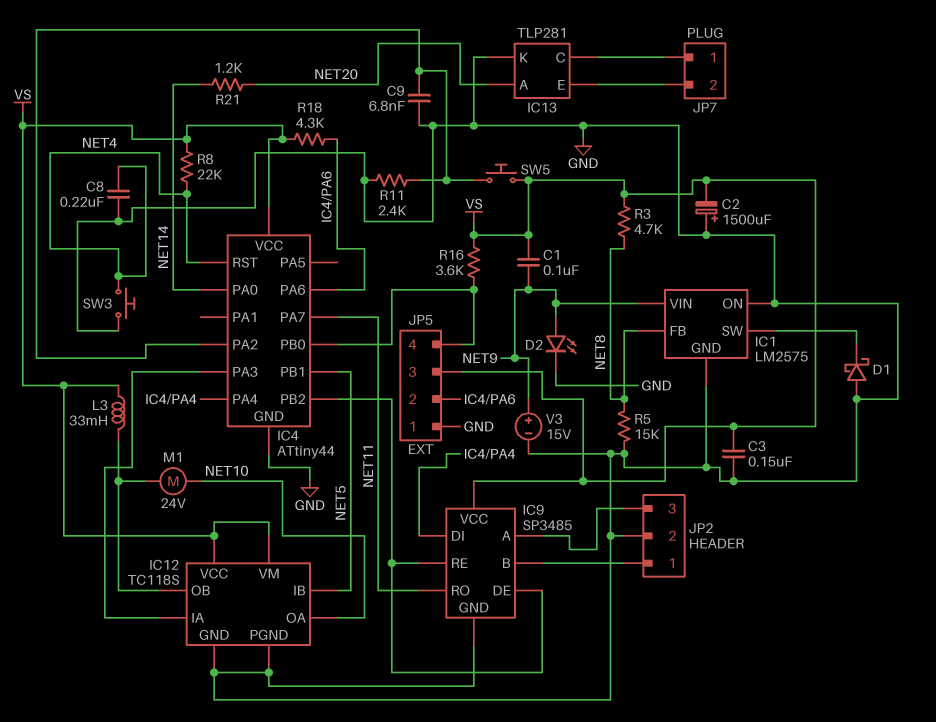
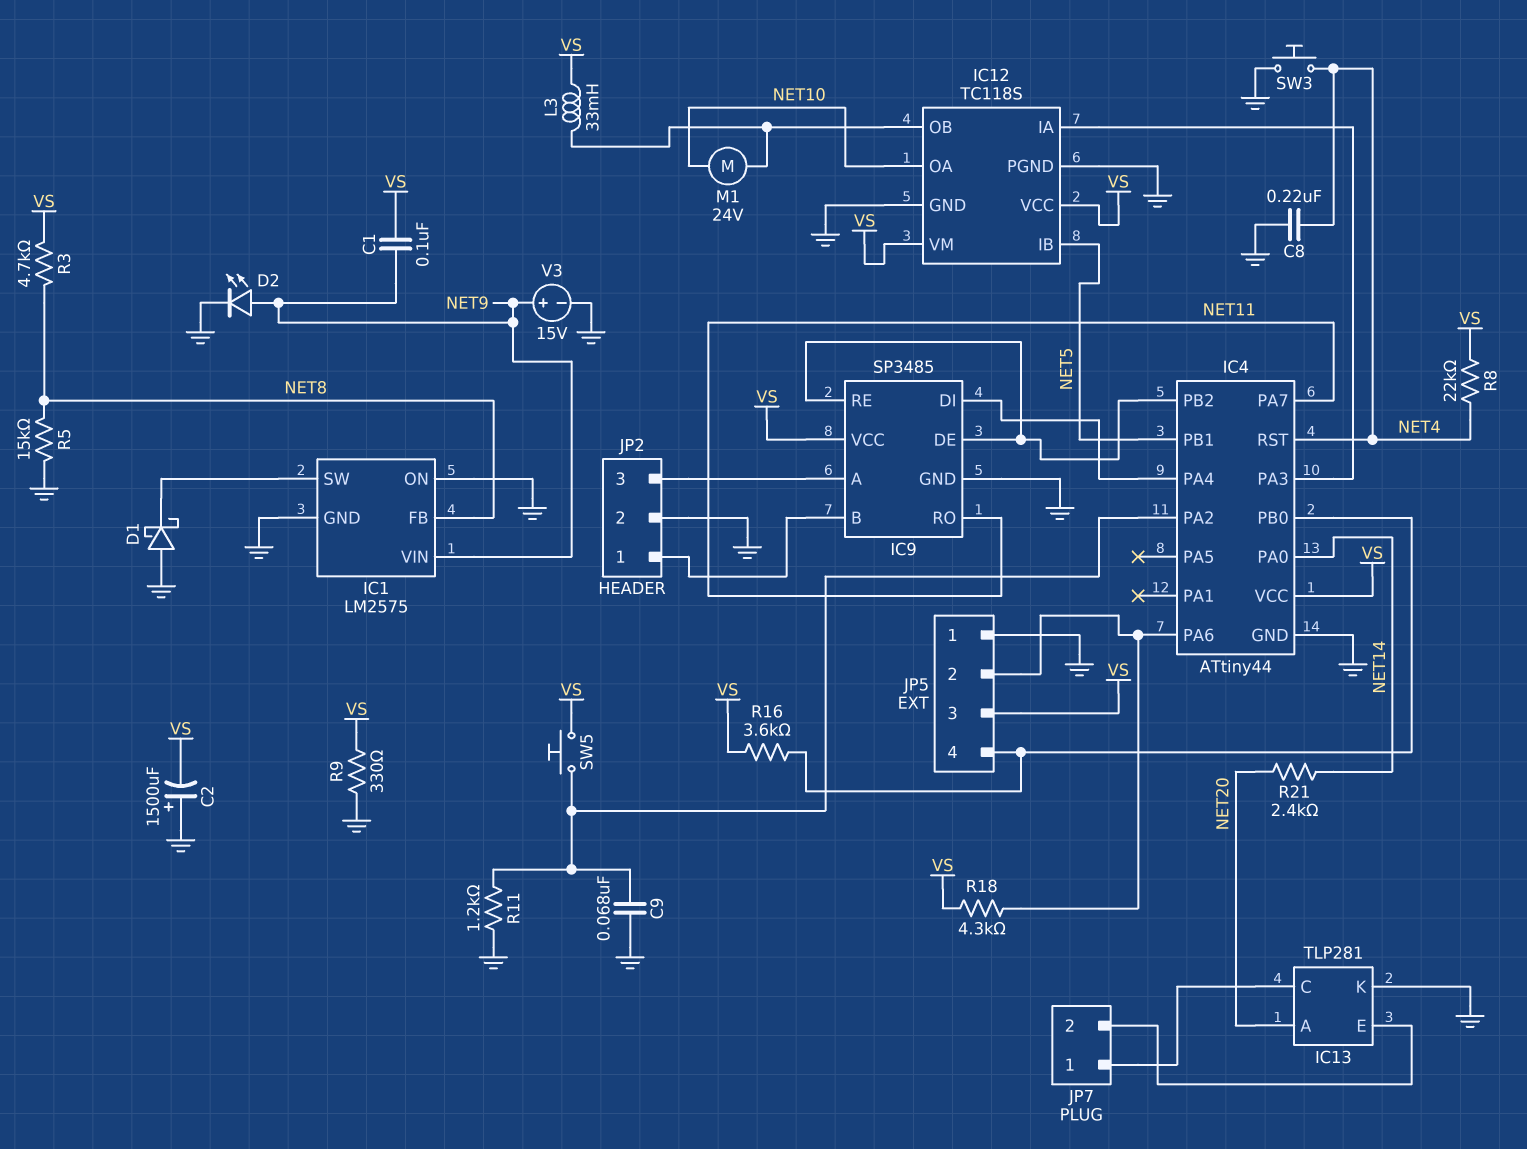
C3: 150nF (GND, VS) -> none
C9: 6.8nF (GND, IC4/PA2) -> 68nF (GND, IC4/PA2)
R9: none -> 330 (GND, VS)
R11: 2.4k (GND, IC4/PA2) -> 1.2k (GND, IC4/PA2)
R21: 1.2k (NET14, NET20) -> 2.4k (NET14, NET20)

